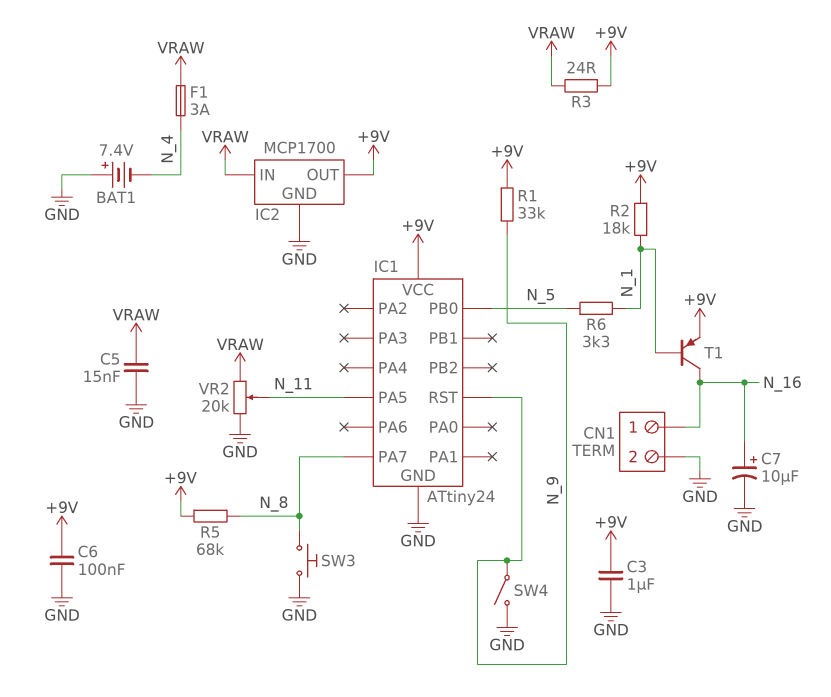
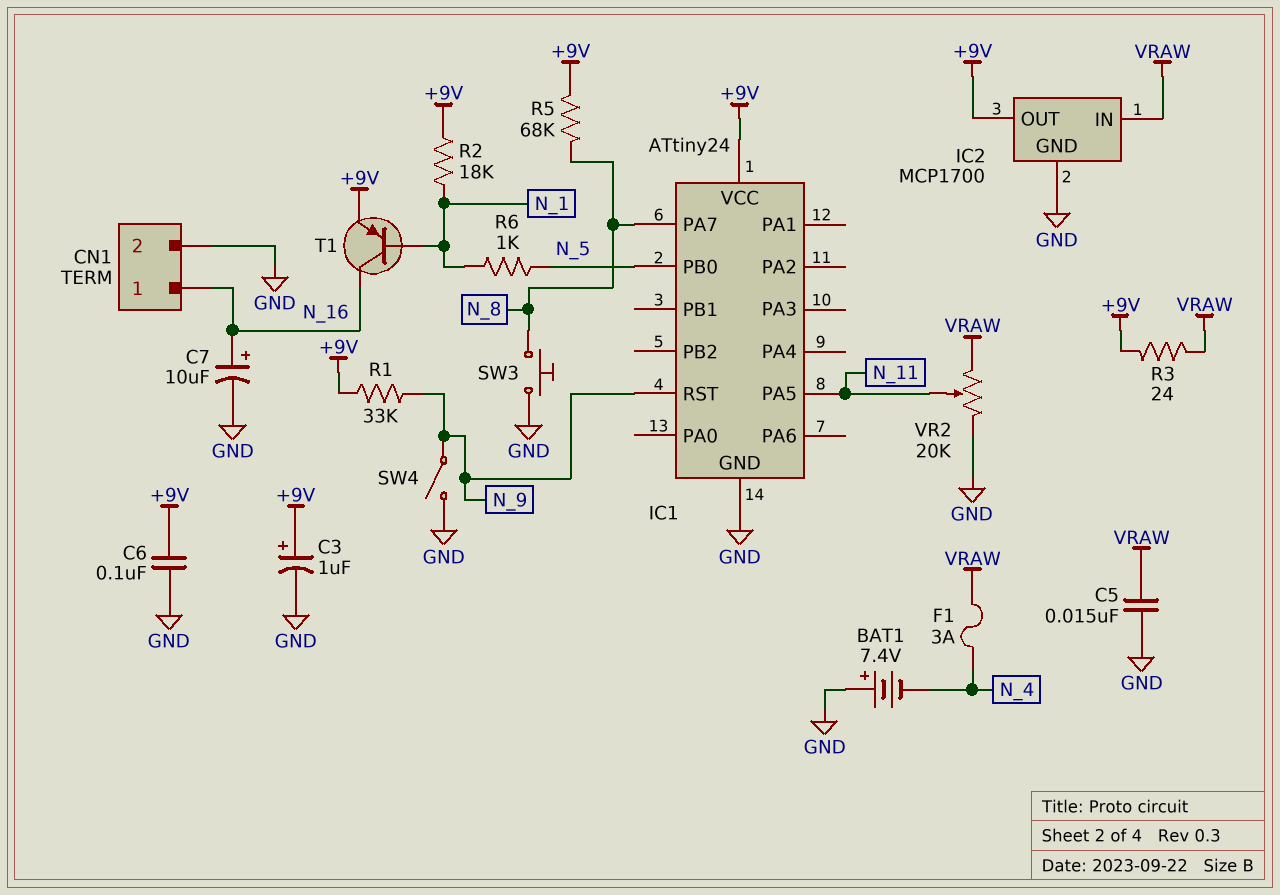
C3: 1uF (+9V, GND) -> 1uF (plus +9V, minus GND)
R6: 3.3k (N_1, N_5) -> 1k (N_1, N_5)

